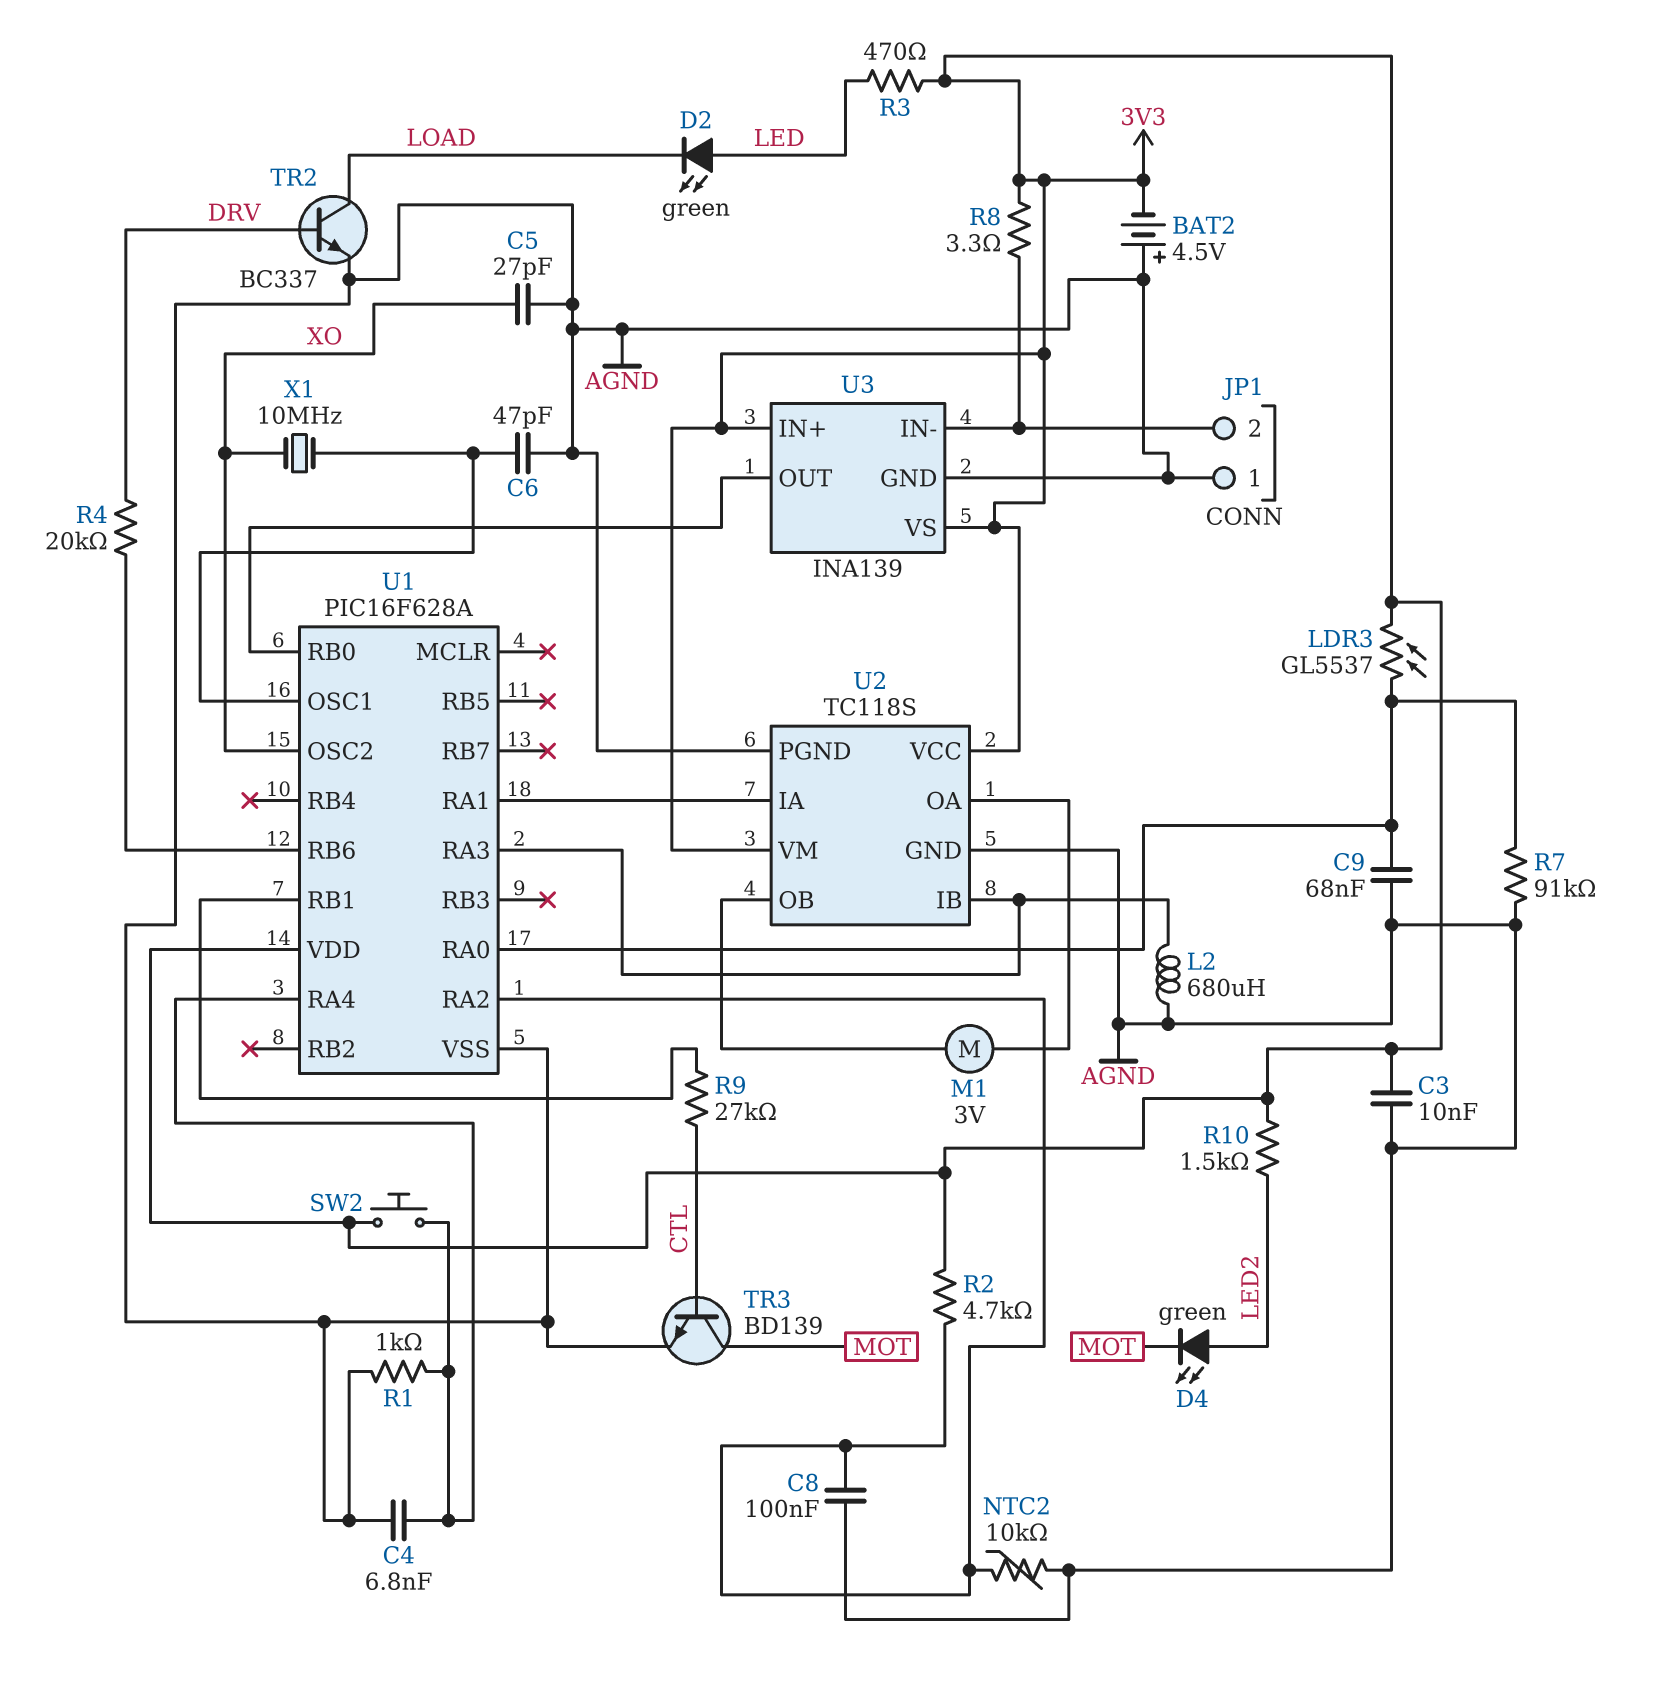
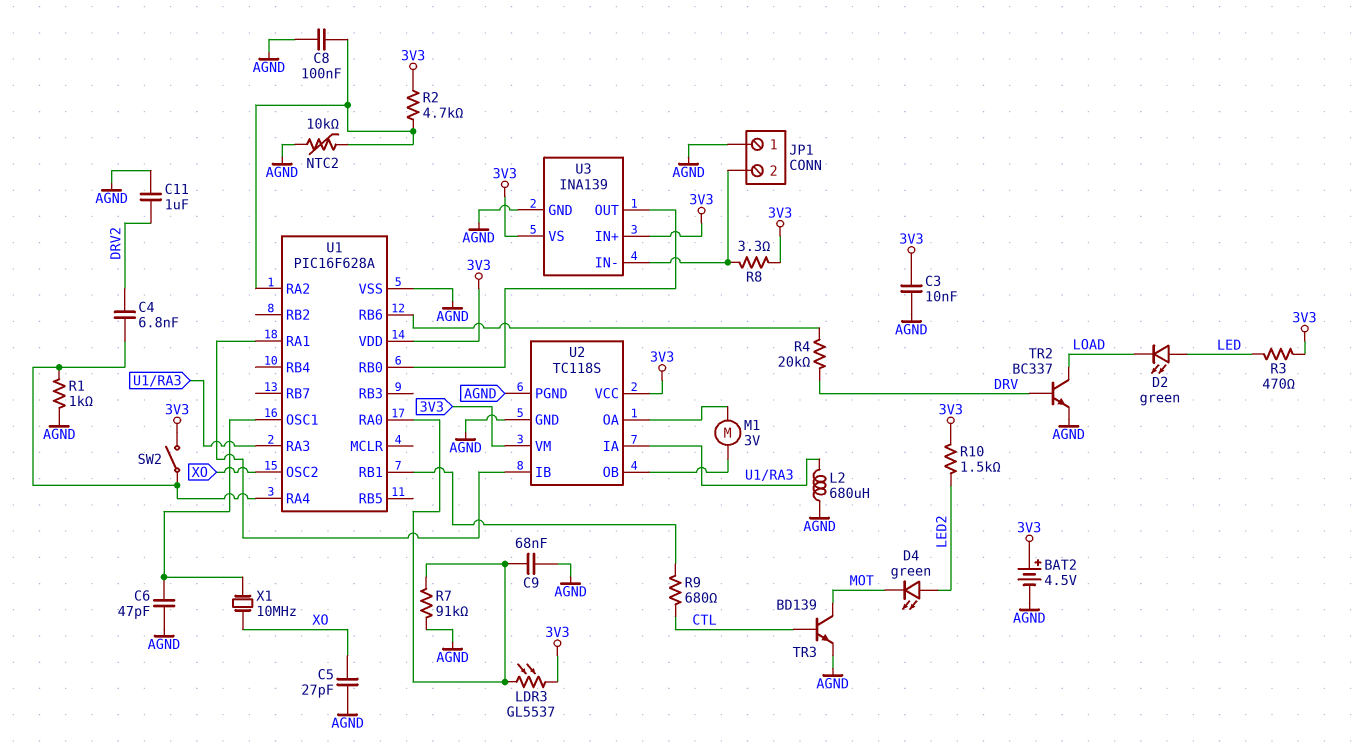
BAT2: 4.5V (plus AGND, minus 3V3) -> 4.5V (plus 3V3, minus AGND)
C4: 6.8nF (AGND, U1/RA4) -> 6.8nF (DRV2, U1/RA4)
C11: none -> 1uF (AGND, DRV2)
R9: 27k (CTL, U1/RB1) -> 680 (CTL, U1/RB1)
SW2: button (3V3, U1/RA4) -> switch (3V3, U1/RA4)
U2 pin IA: U1/RA1 -> U1/RA3
U2 pin IB: U1/RA3 -> U1/RA1

